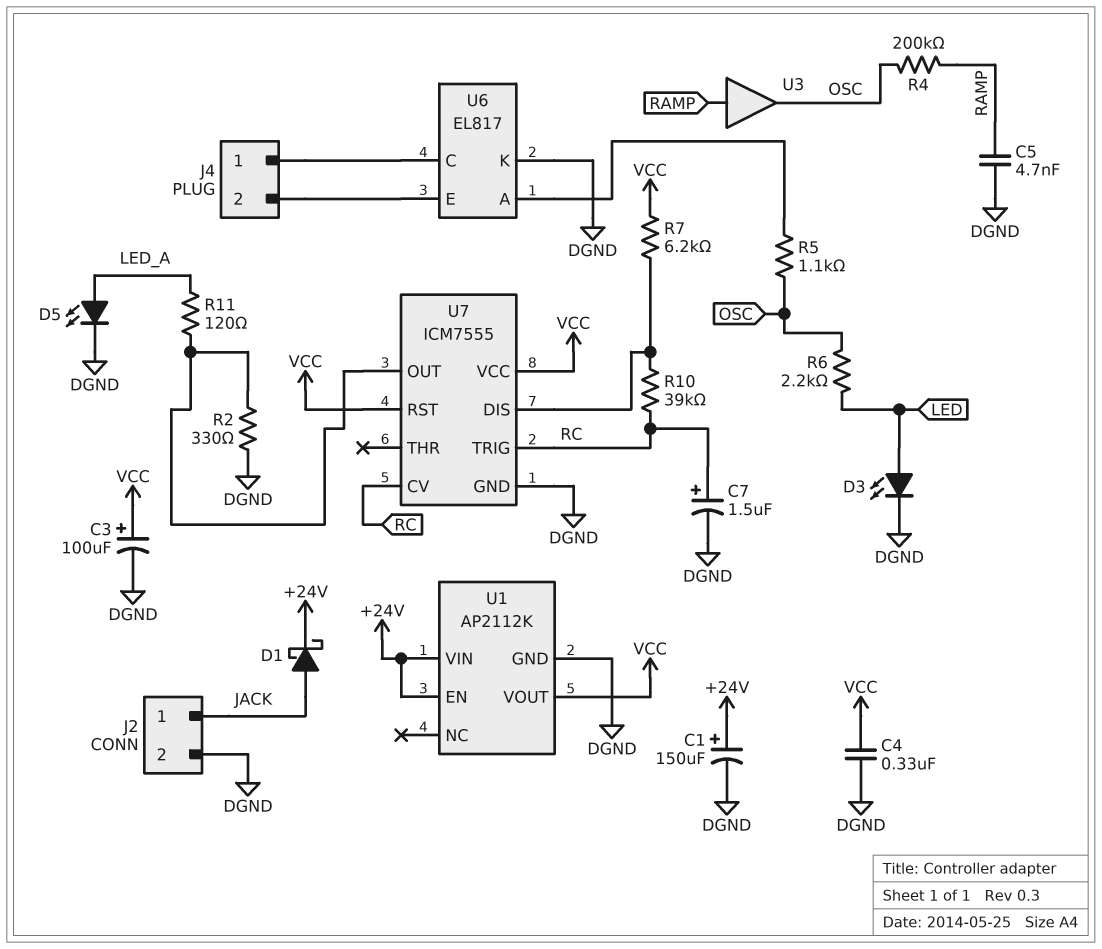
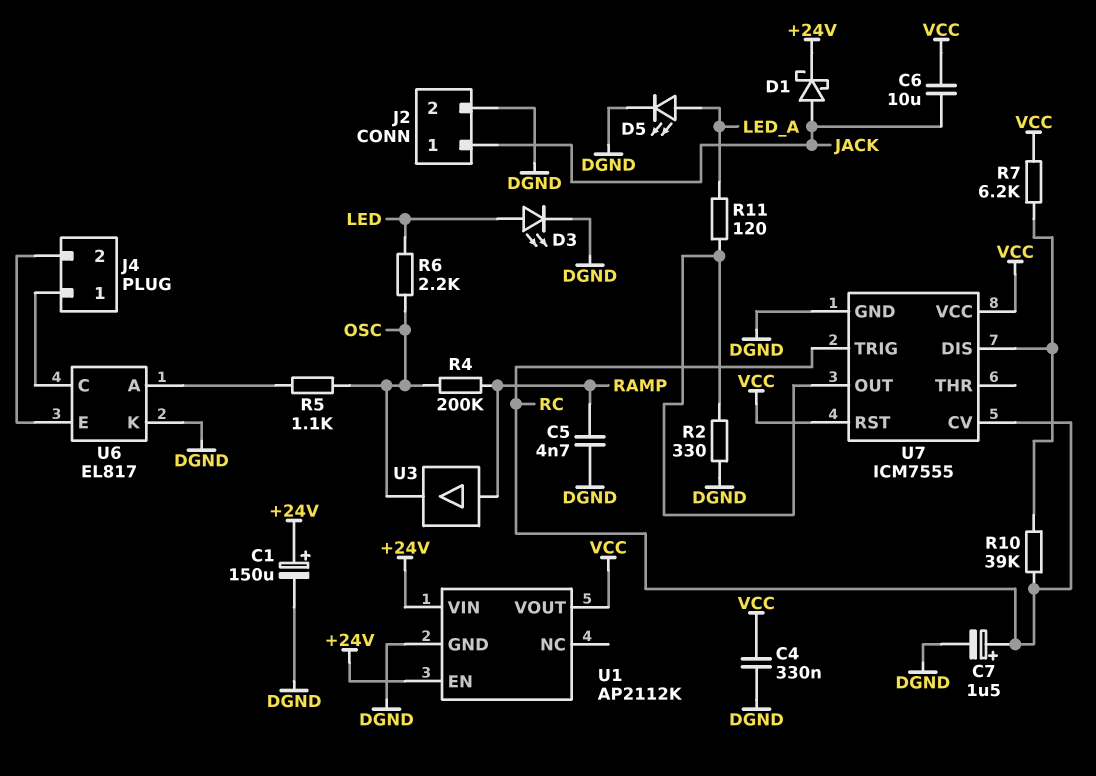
C3: 100uF (plus VCC, minus DGND) -> none
C6: none -> 10uF (JACK, VCC)

